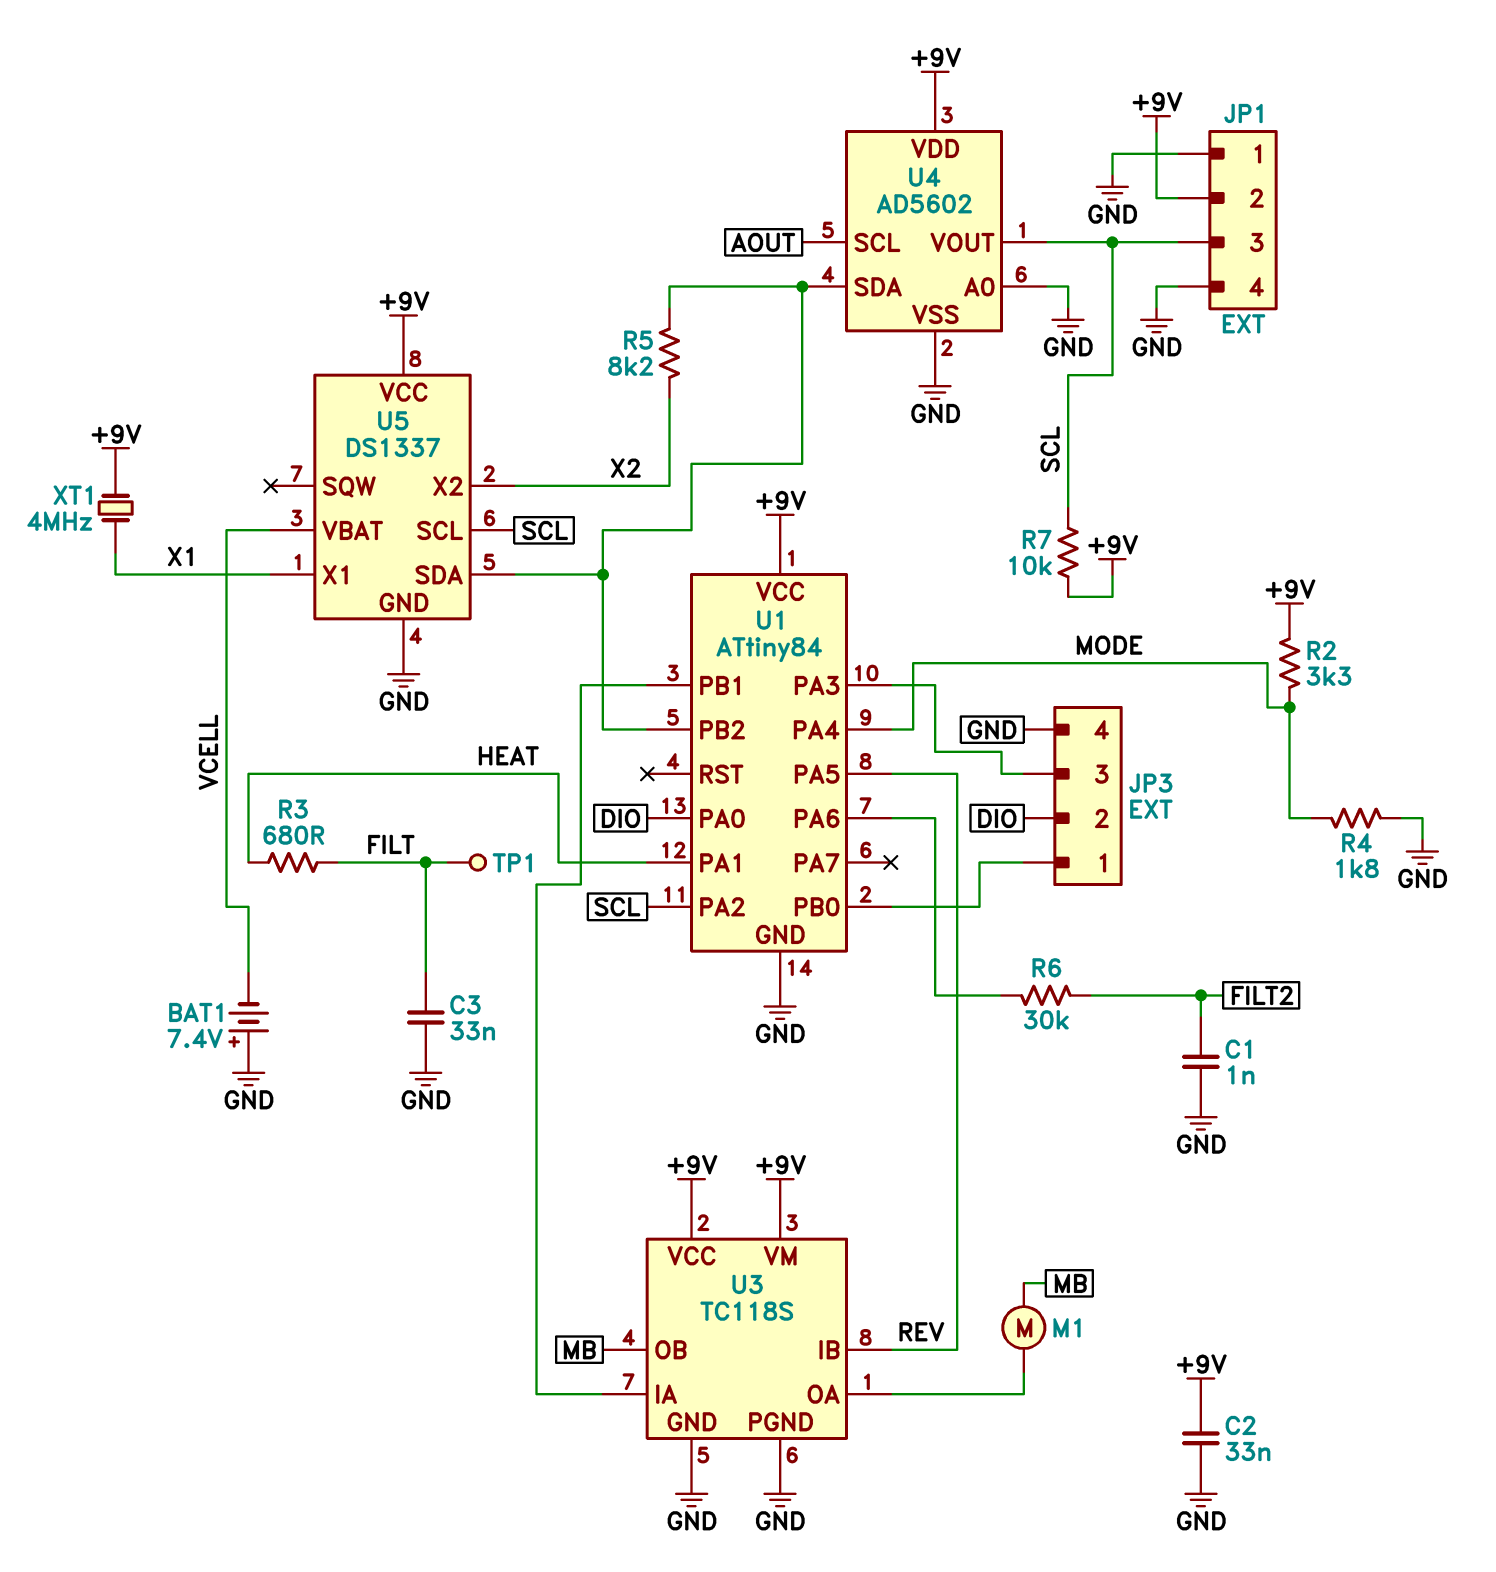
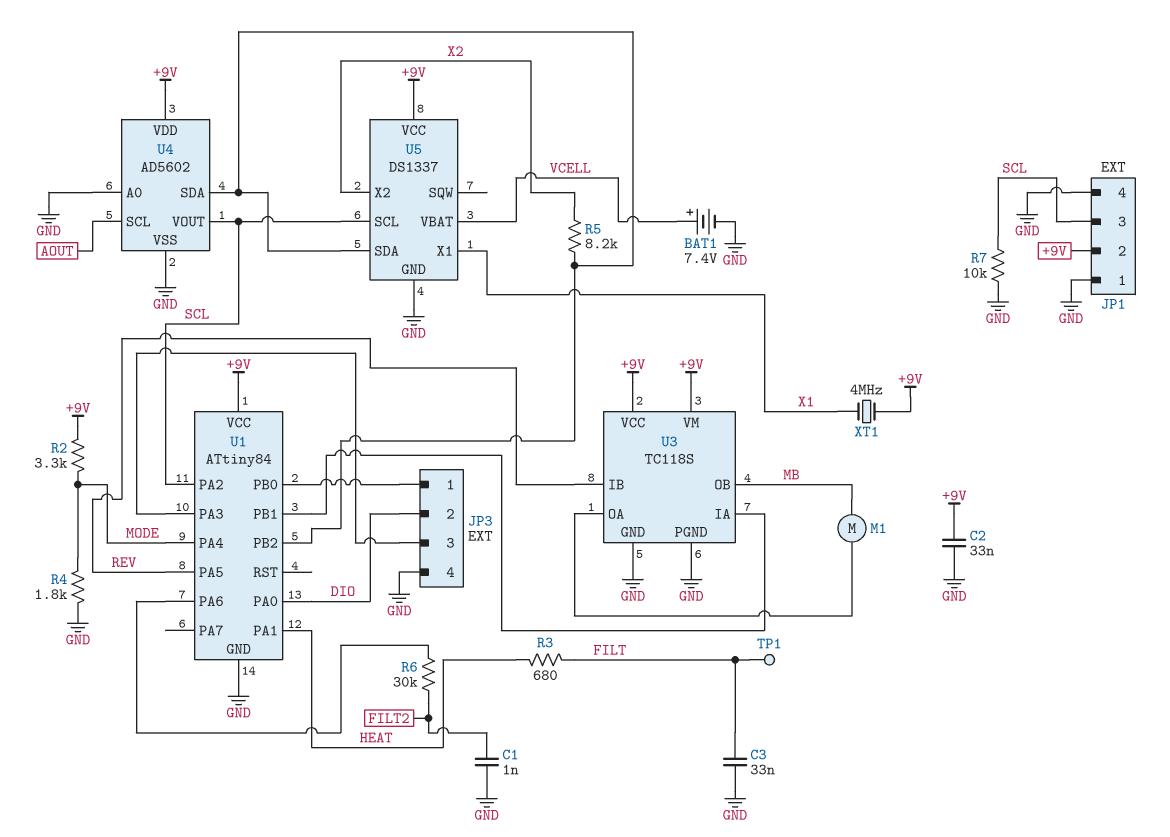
BAT1: 7.4V (plus GND, minus VCELL) -> 7.4V (plus VCELL, minus GND)
R7: 10k (+9V, SCL) -> 10k (GND, SCL)

